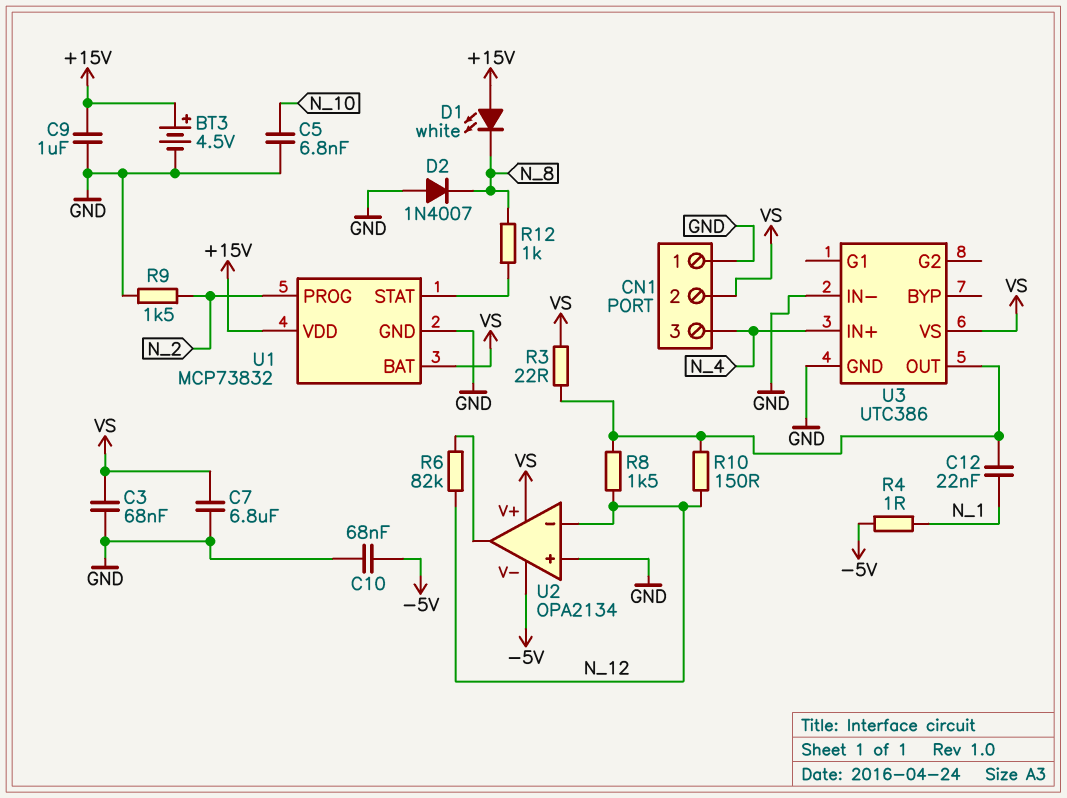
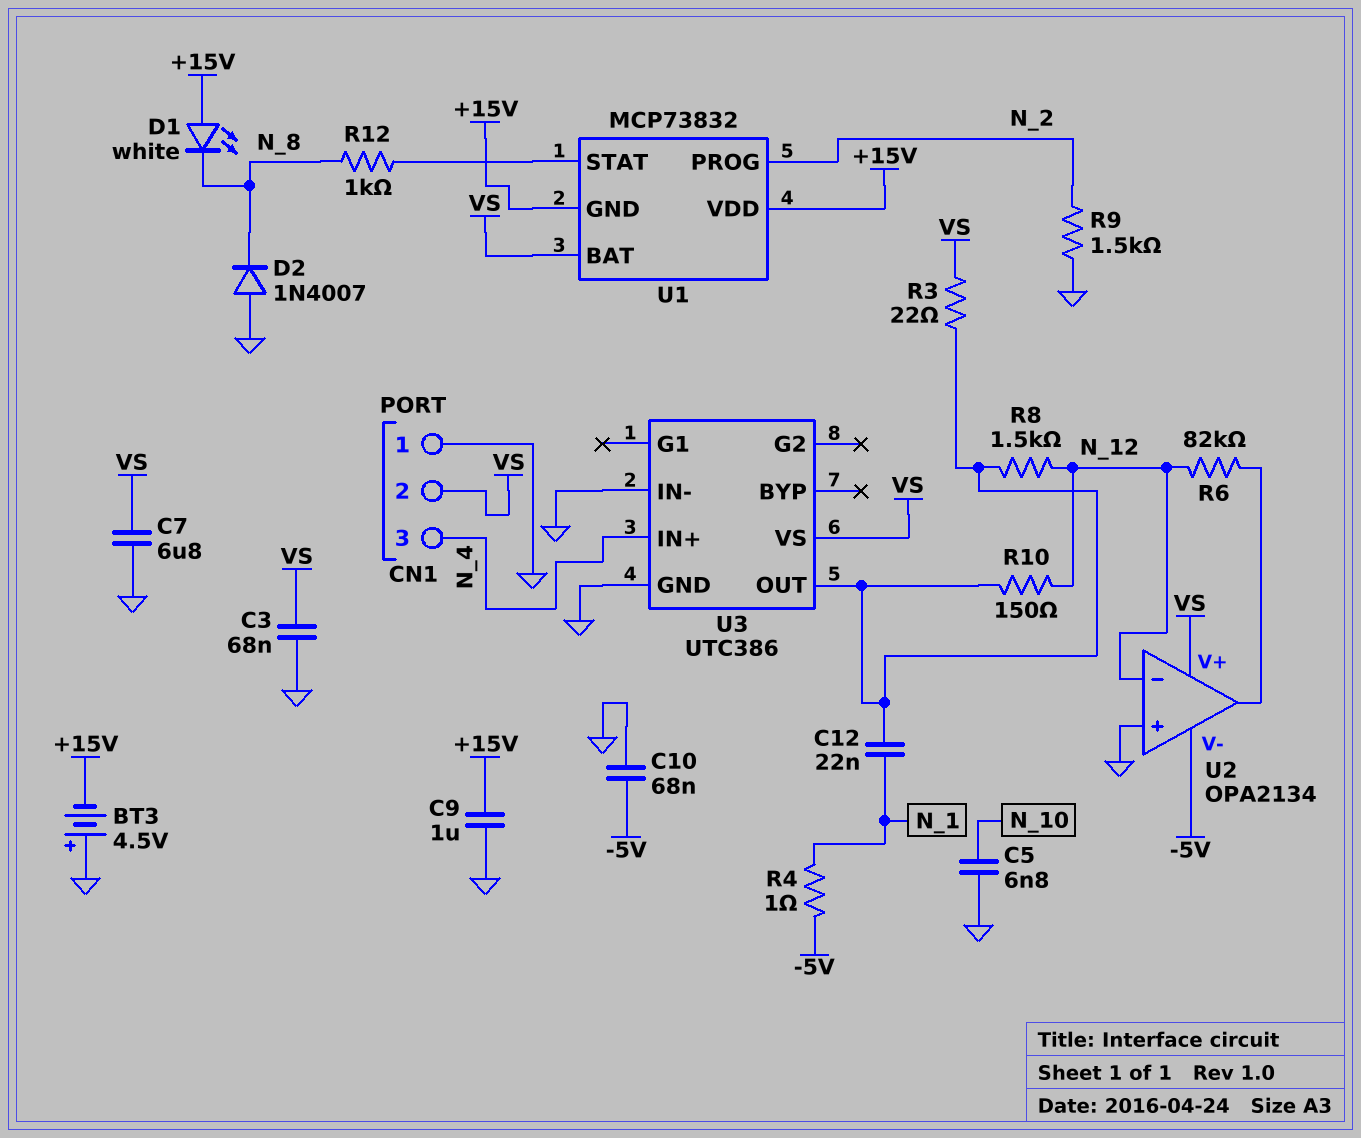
BT3: 4.5V (plus +15V, minus GND) -> 4.5V (plus GND, minus +15V)
U1 pin GND: GND -> +15V

